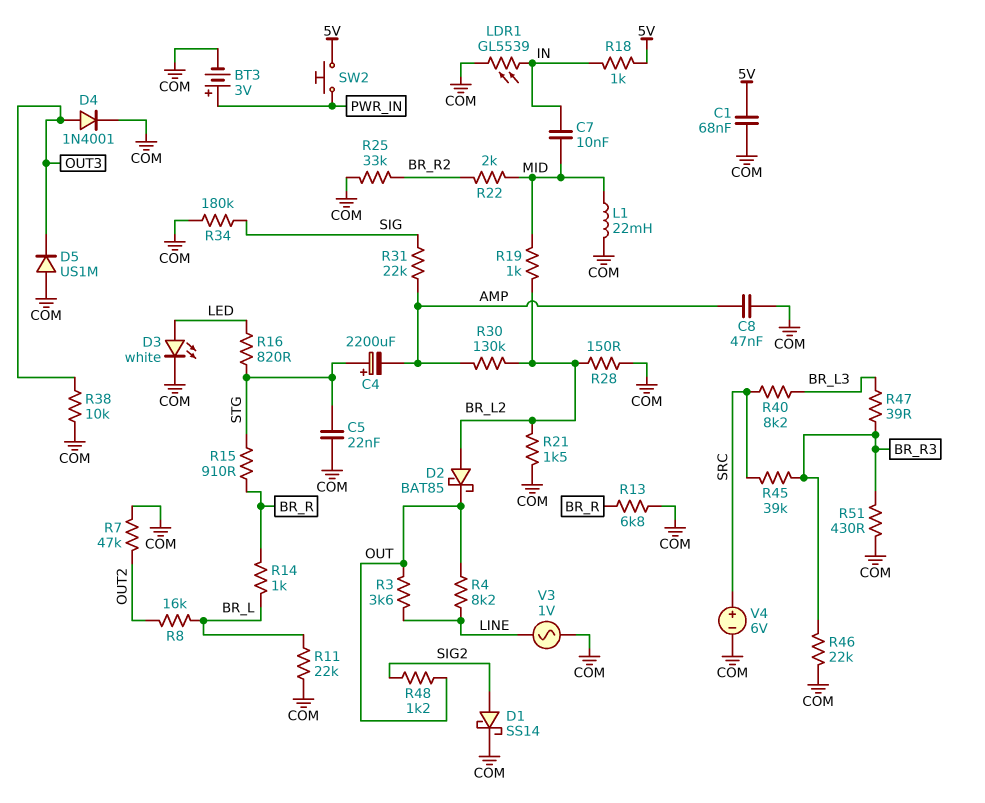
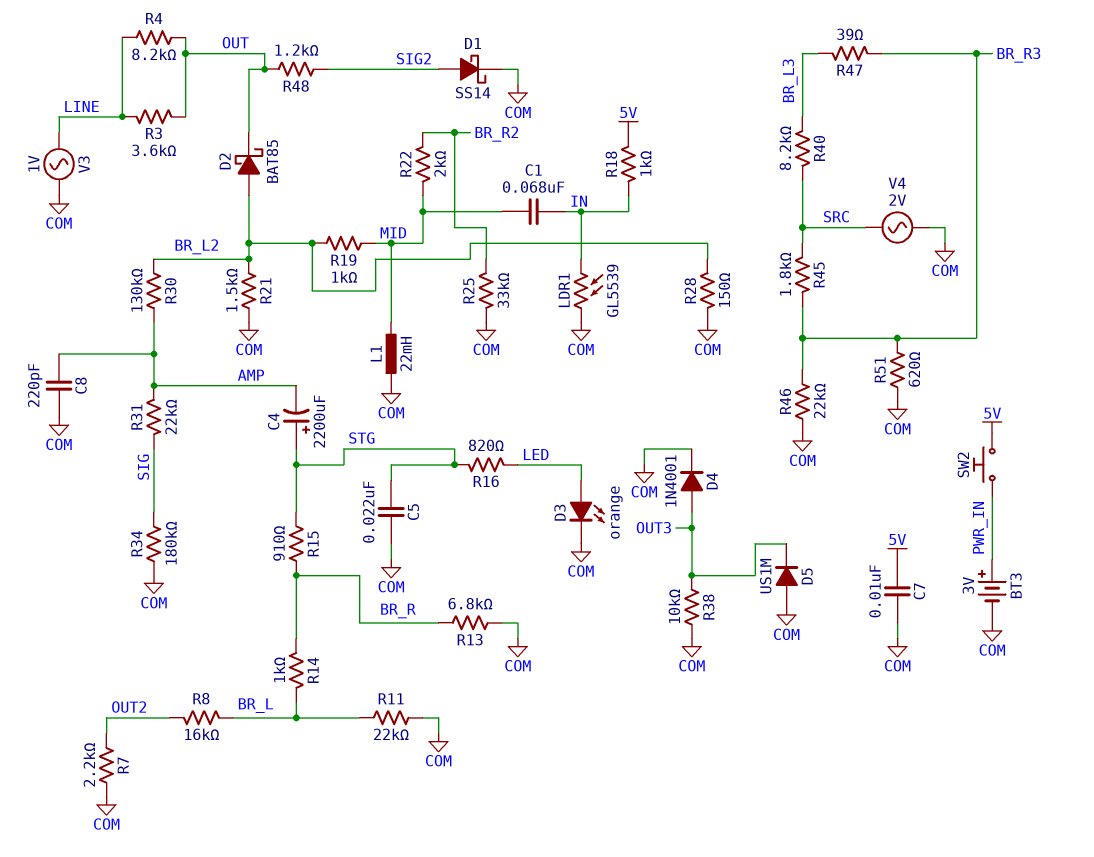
C1: 68nF (5V, COM) -> 68nF (IN, MID)
C7: 10nF (IN, MID) -> 10nF (5V, COM)
C8: 47nF (AMP, COM) -> 220pF (AMP, COM)
D3: LED white (A LED, K COM) -> LED orange (A LED, K COM)
R7: 47k (COM, OUT2) -> 2.2k (COM, OUT2)
R45: 39k (BR_R3, SRC) -> 1.8k (BR_R3, SRC)
R51: 430 (BR_R3, COM) -> 620 (BR_R3, COM)
V4: 6V (plus SRC, minus COM) -> AC 2V (COM, SRC)

